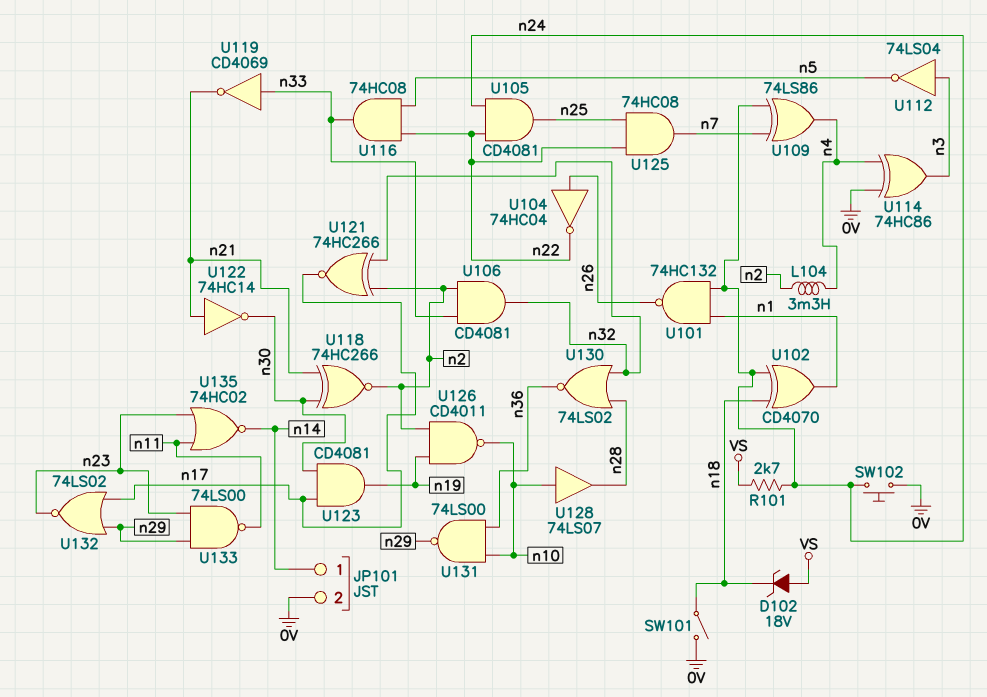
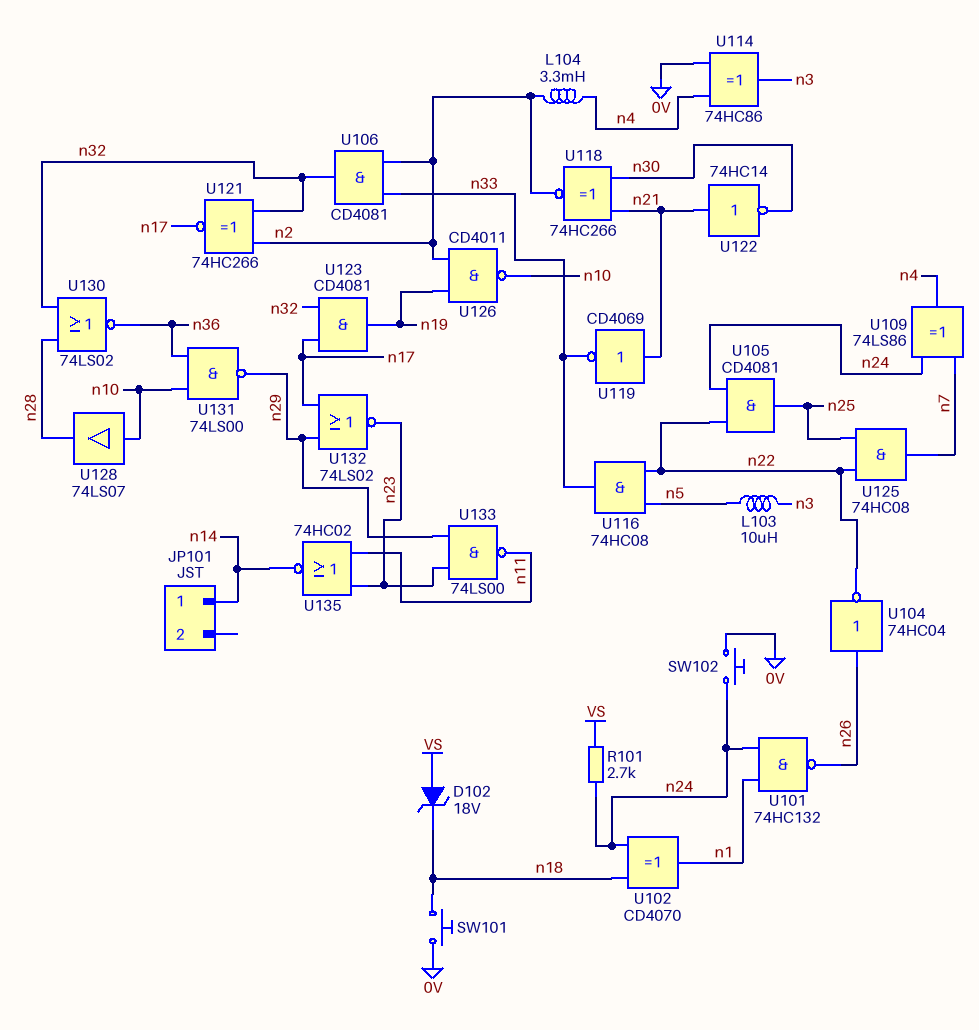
JP101 pin 2: 0V -> none
L103: none -> 10uH (n3, n5)
SW101: switch (0V, n18) -> button (0V, n18)
U112: NOT 74LS04 (in n3, out n5) -> none
U119: NOT CD4069 (in n33, out n21) -> NOT CD4069 (in n21, out n33)
U123: AND CD4081 (in n17, in n30, out n19) -> AND CD4081 (in n17, in n32, out n19)

